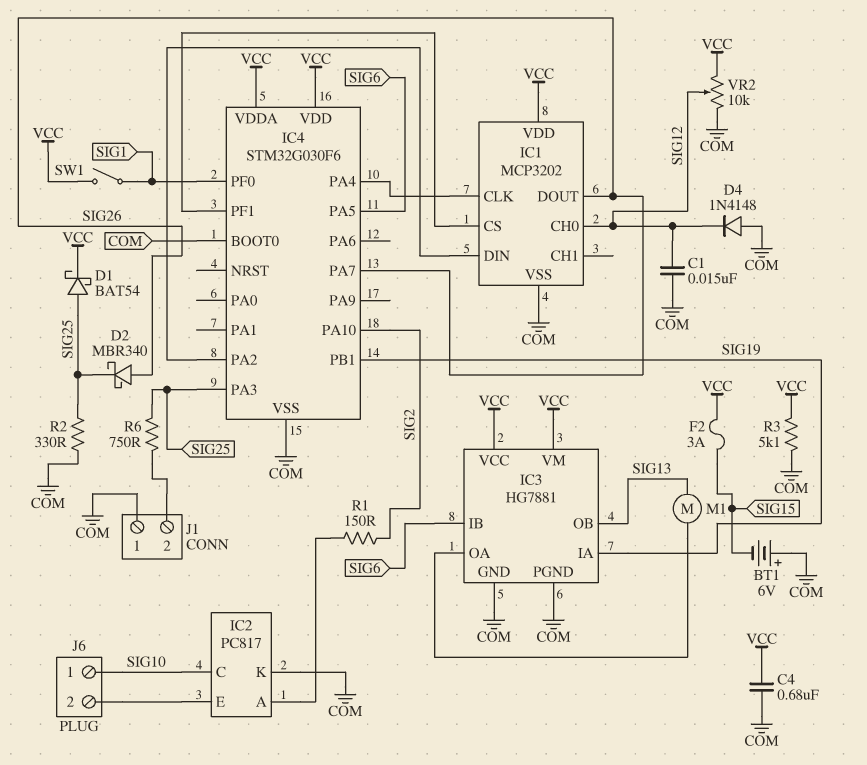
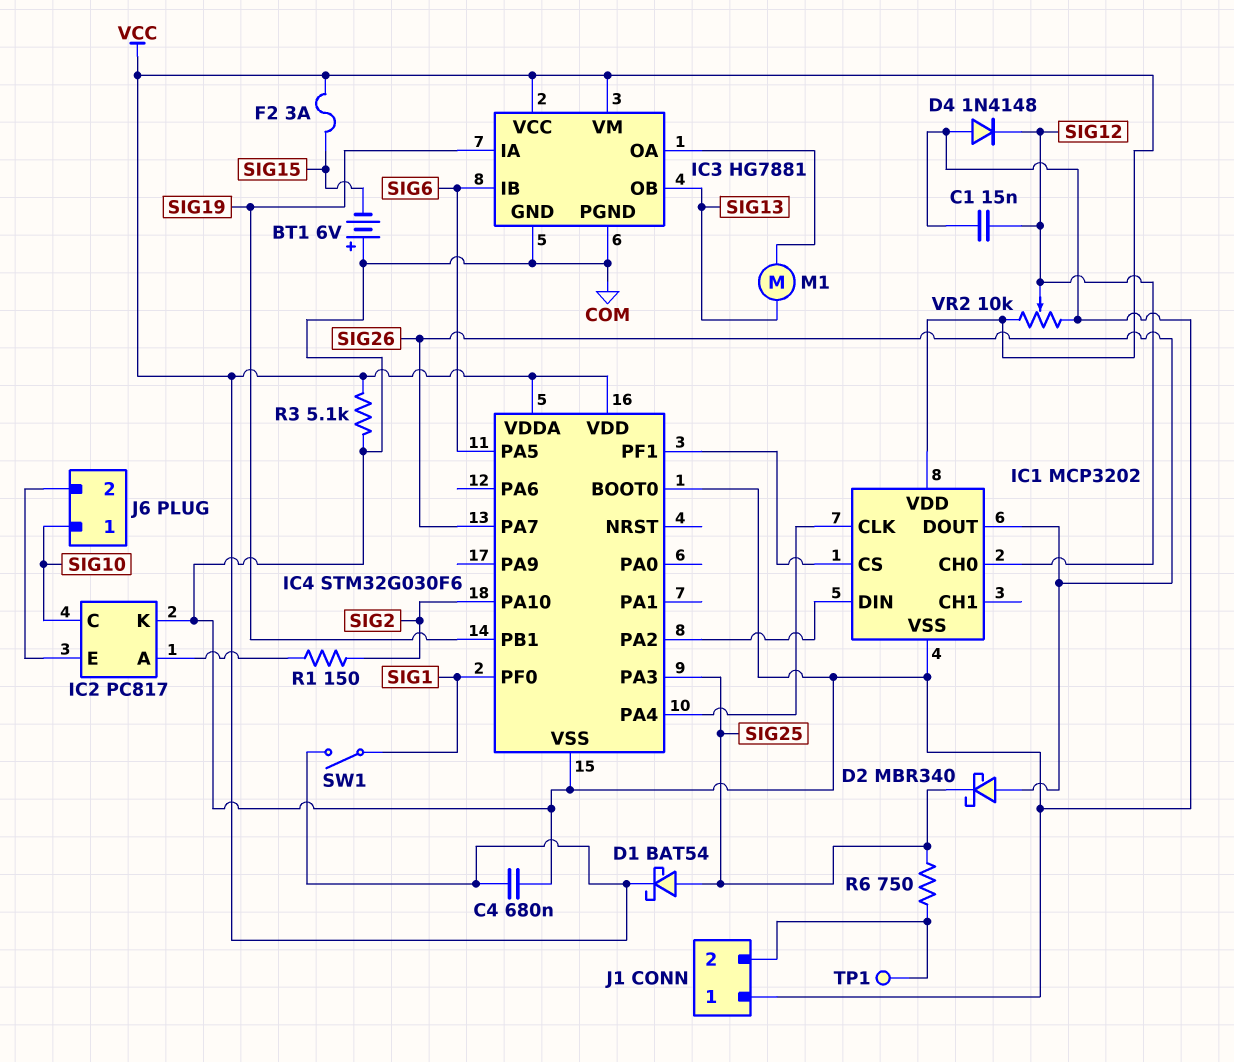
R2: 330 (COM, SIG25) -> none
TP1: none -> test point (J1/2)

